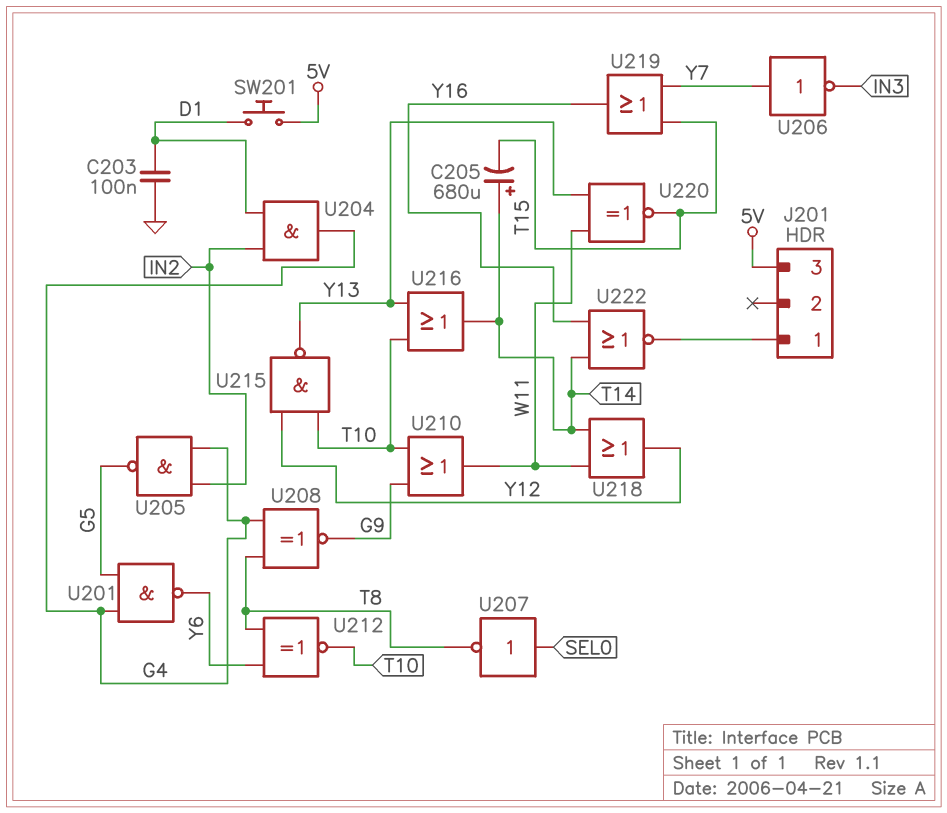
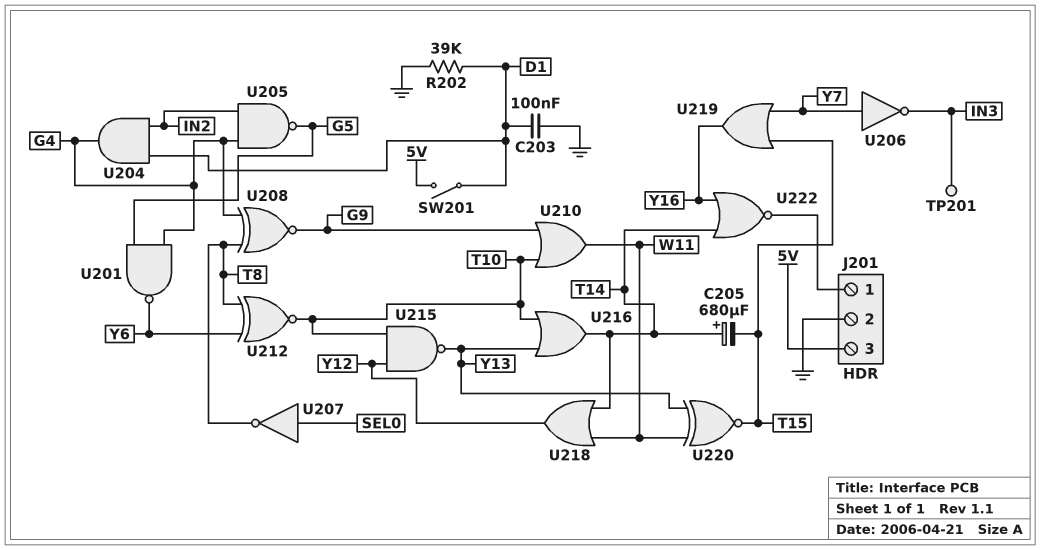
J201 pin 2: none -> GND
R202: none -> 39k (D1, GND)
SW201: button (5V, D1) -> switch (5V, D1)
TP201: none -> test point (IN3)

